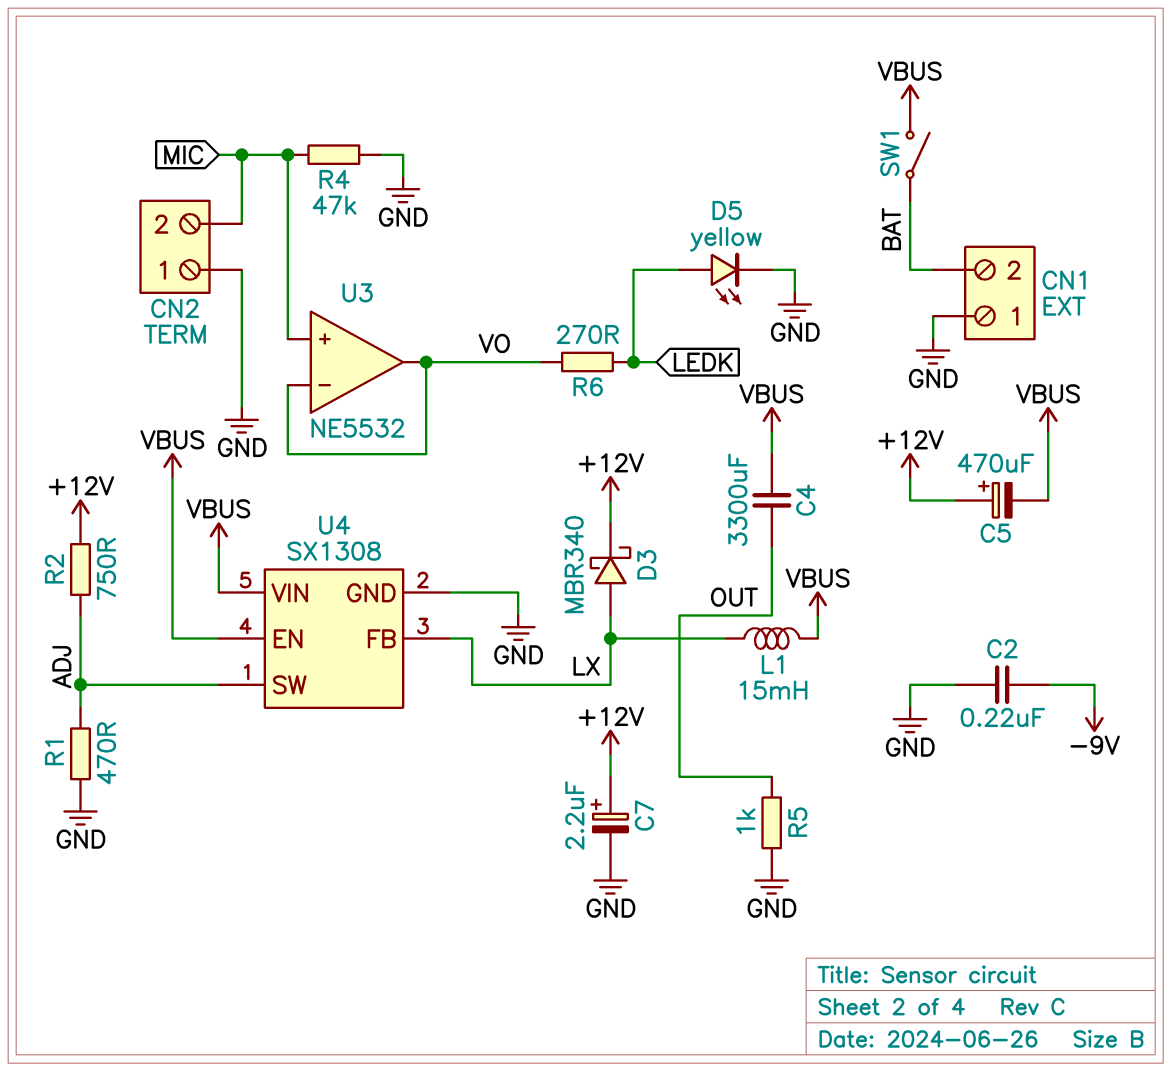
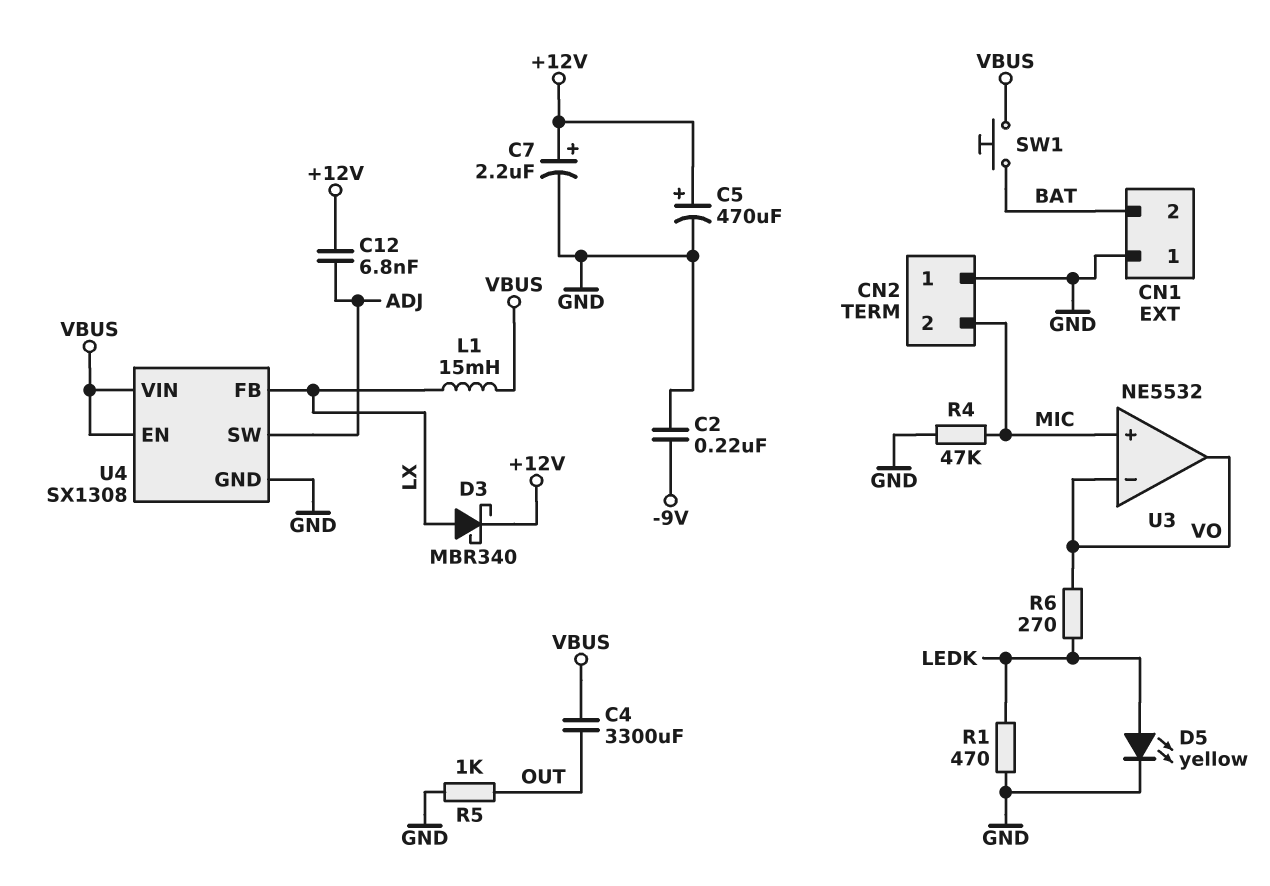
C5: 470uF (plus +12V, minus VBUS) -> 470uF (plus +12V, minus GND)
C12: none -> 6.8nF (+12V, ADJ)
R1: 470 (ADJ, GND) -> 470 (GND, LEDK)
R2: 750 (+12V, ADJ) -> none
SW1: switch (BAT, VBUS) -> button (BAT, VBUS)

